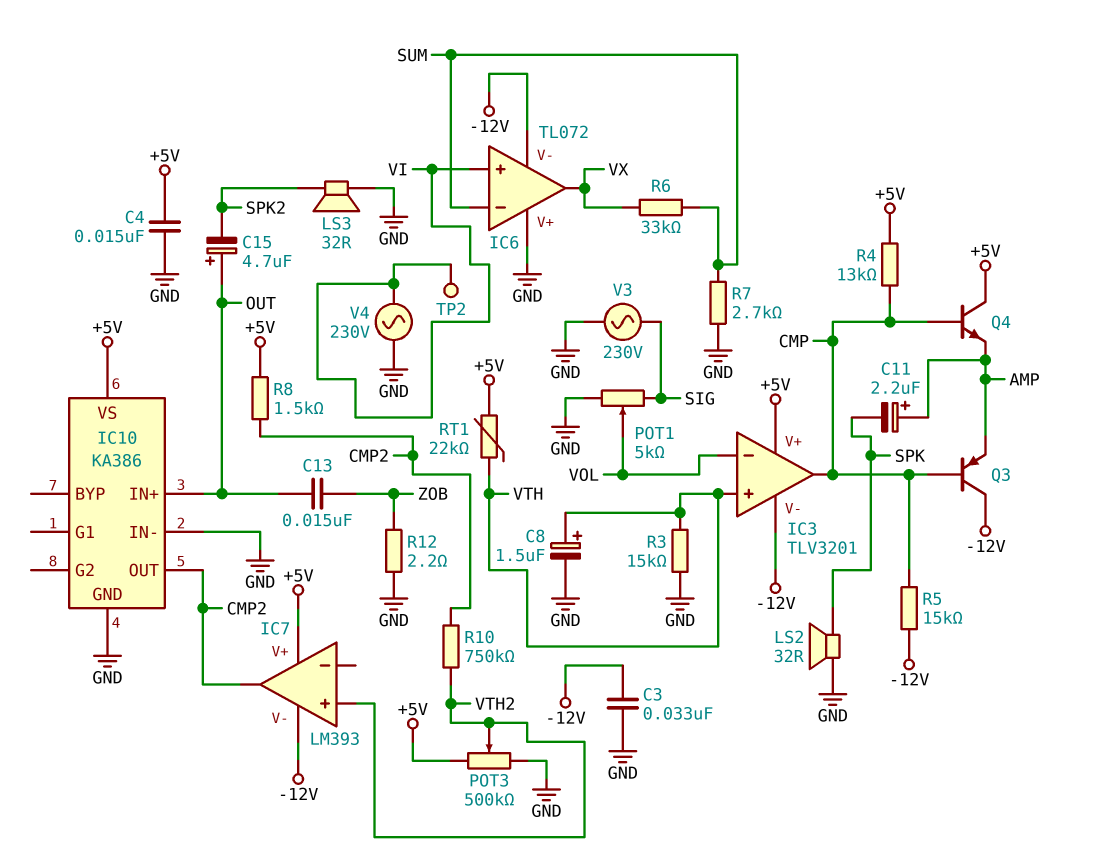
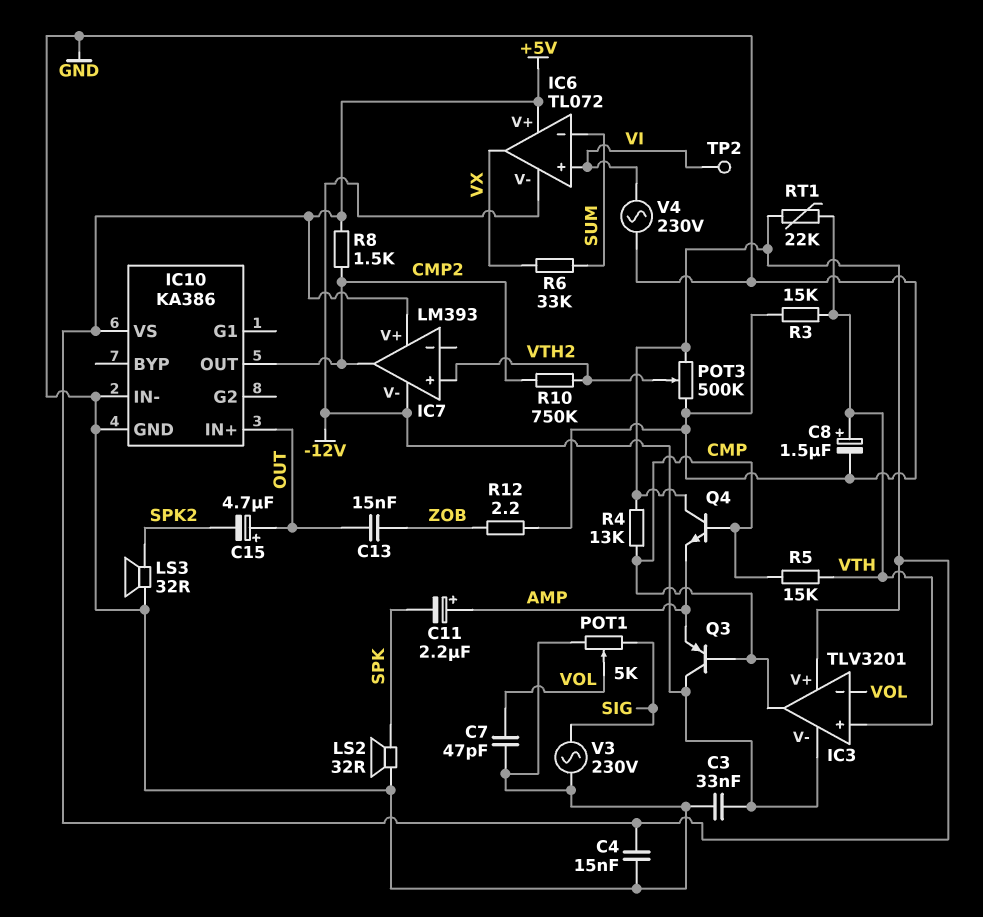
C7: none -> 47pF (GND, VOL)
IC6 pin V+: GND -> +5V
R5: 15k (-12V, CMP) -> 15k (CMP, VTH)
R7: 2.7k (GND, SUM) -> none

